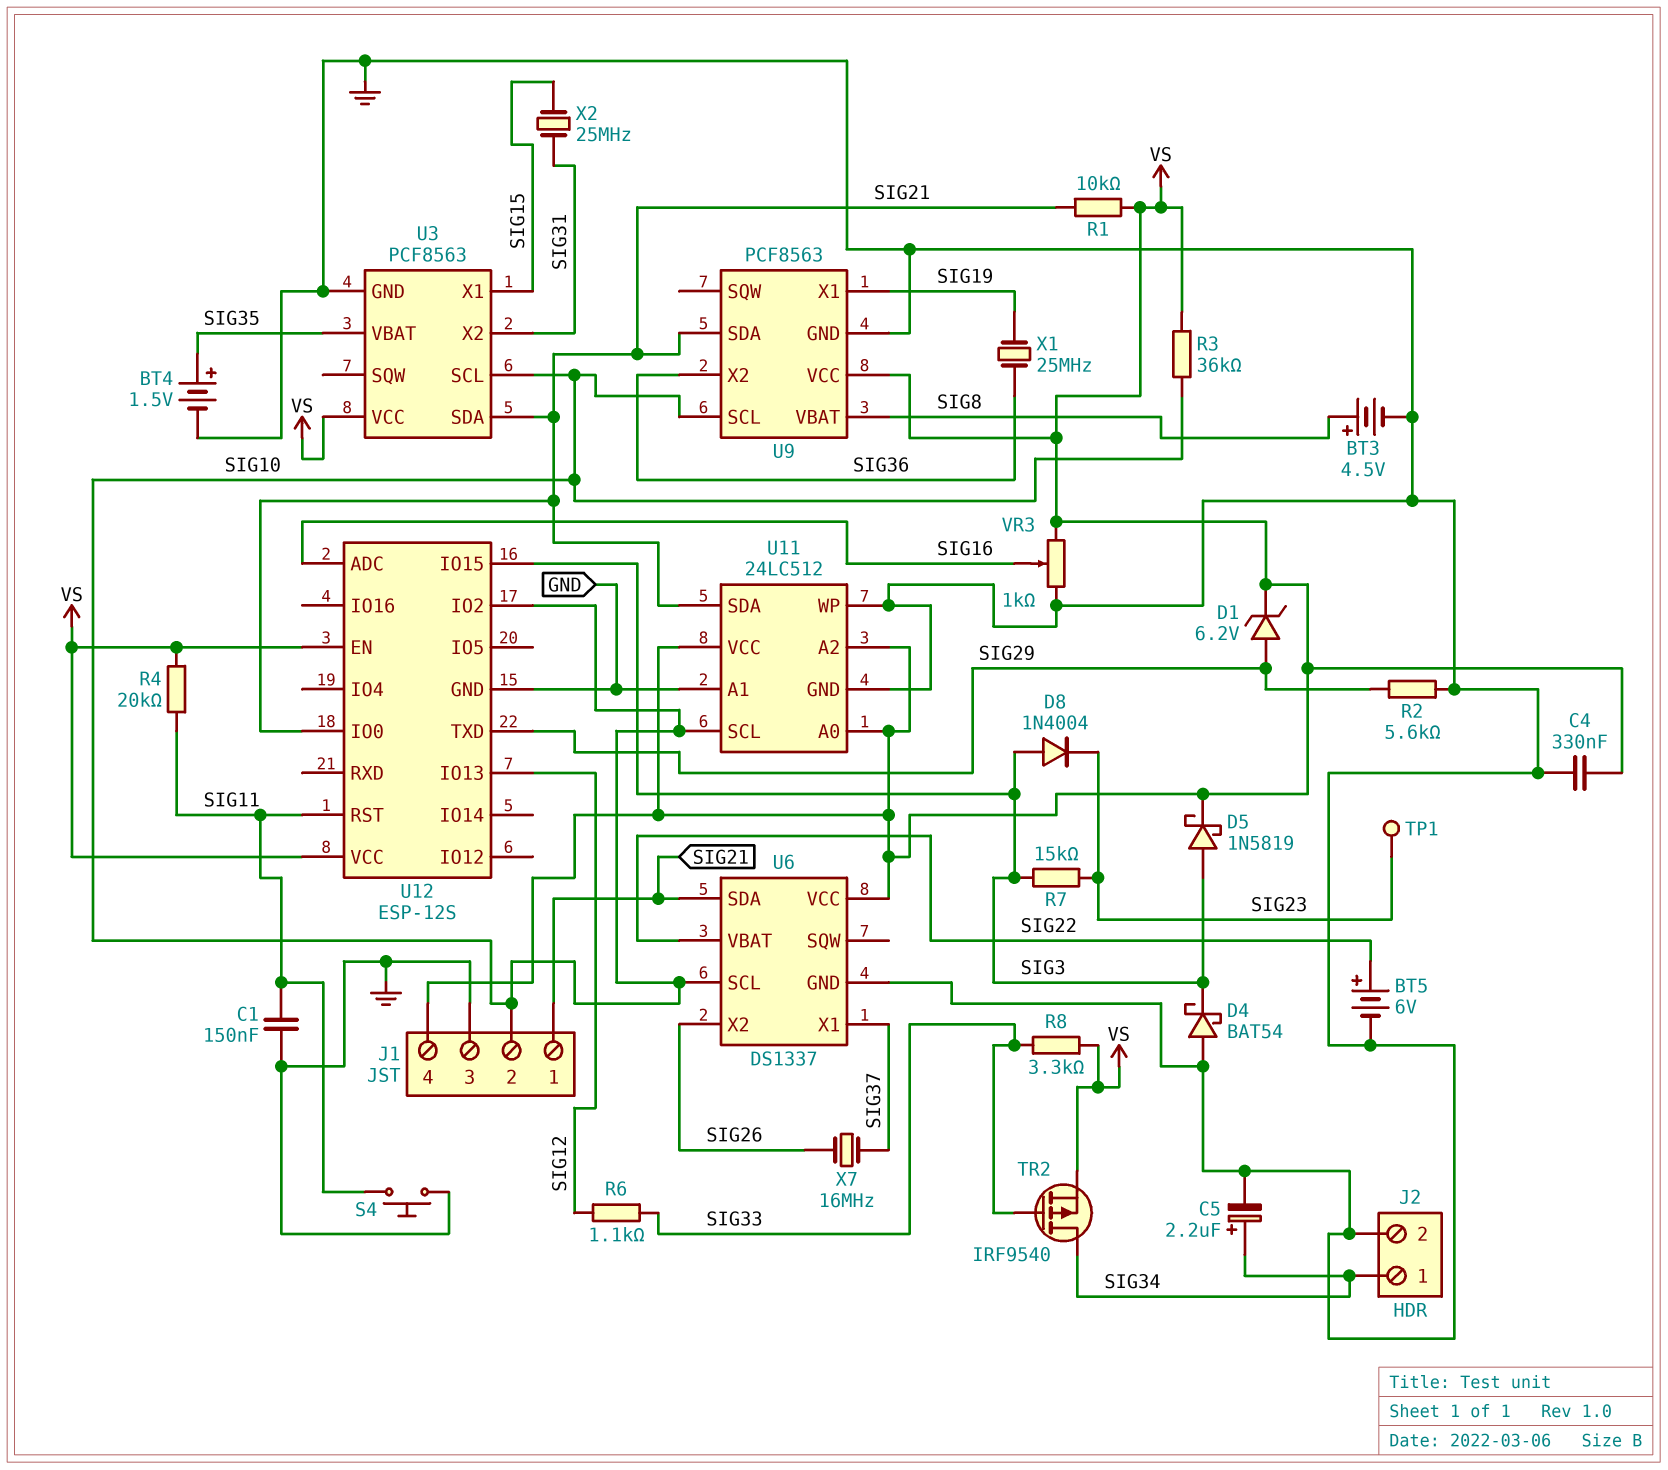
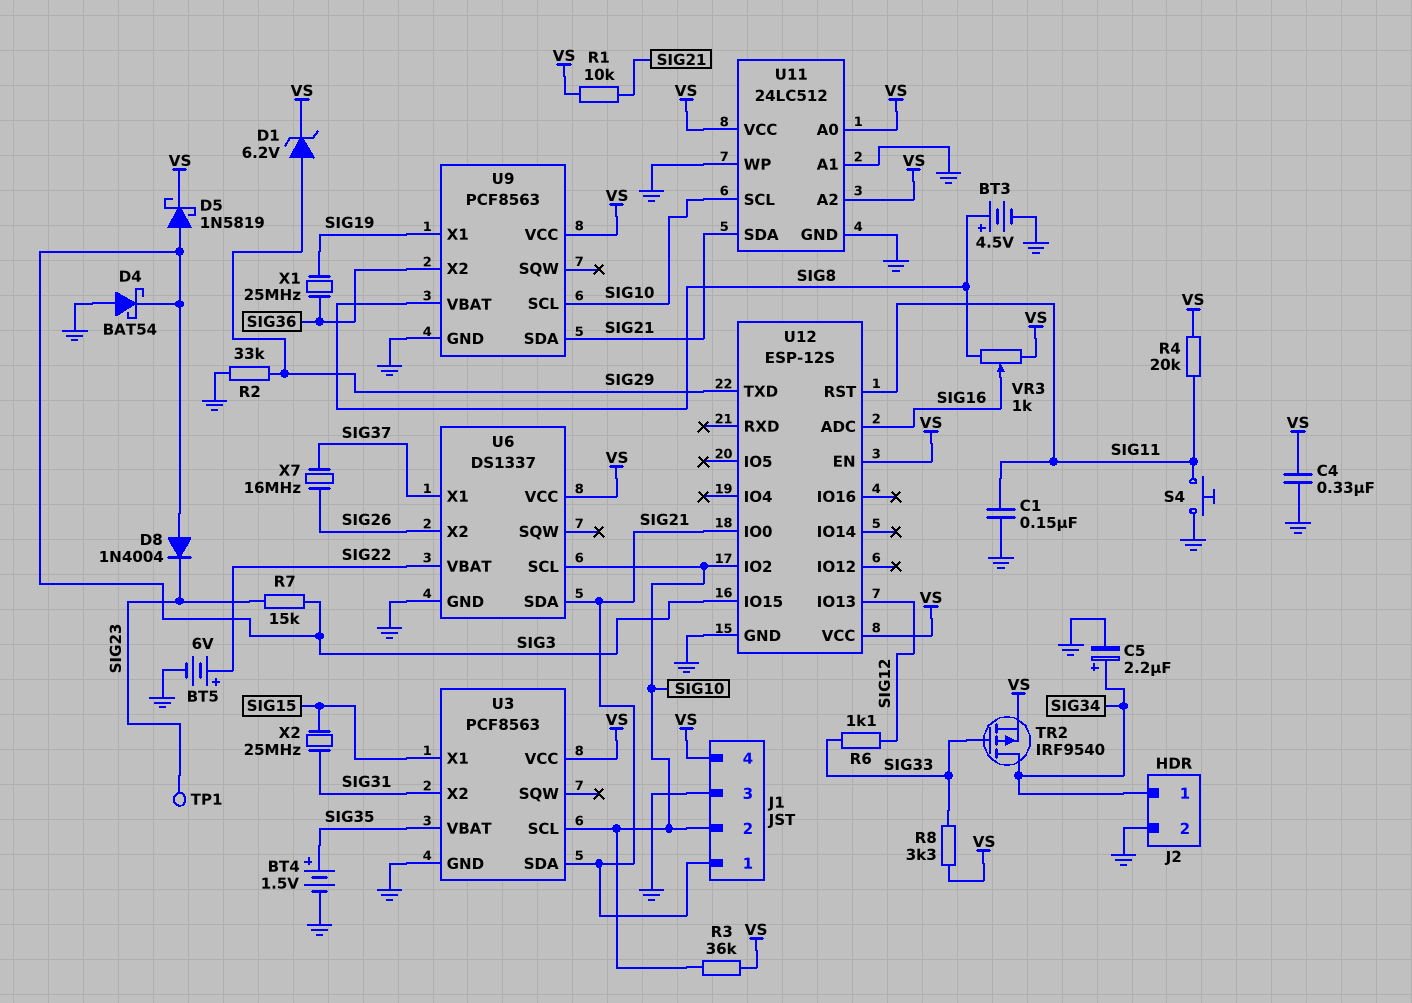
R2: 5.6k (GND, SIG29) -> 33k (GND, SIG29)
VR3: 1k (GND, VS, wiper SIG16) -> 1k (SIG8, VS, wiper SIG16)

